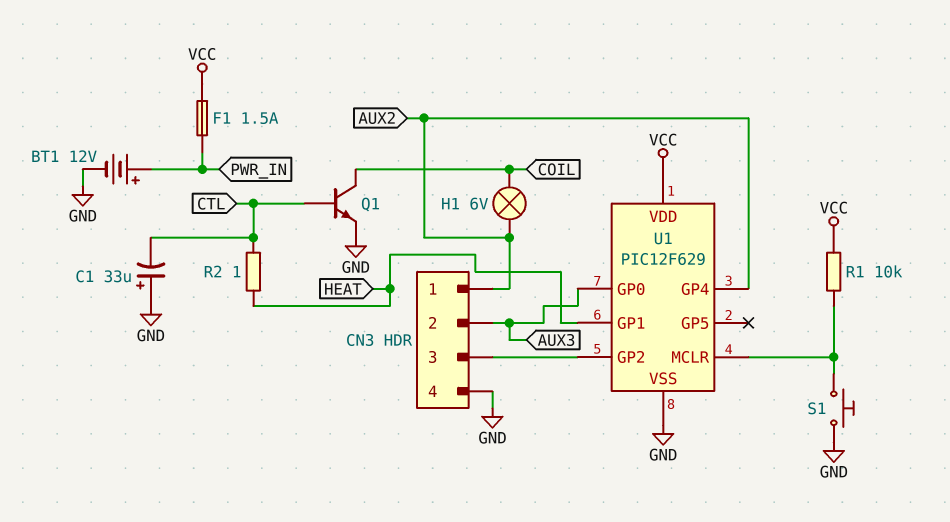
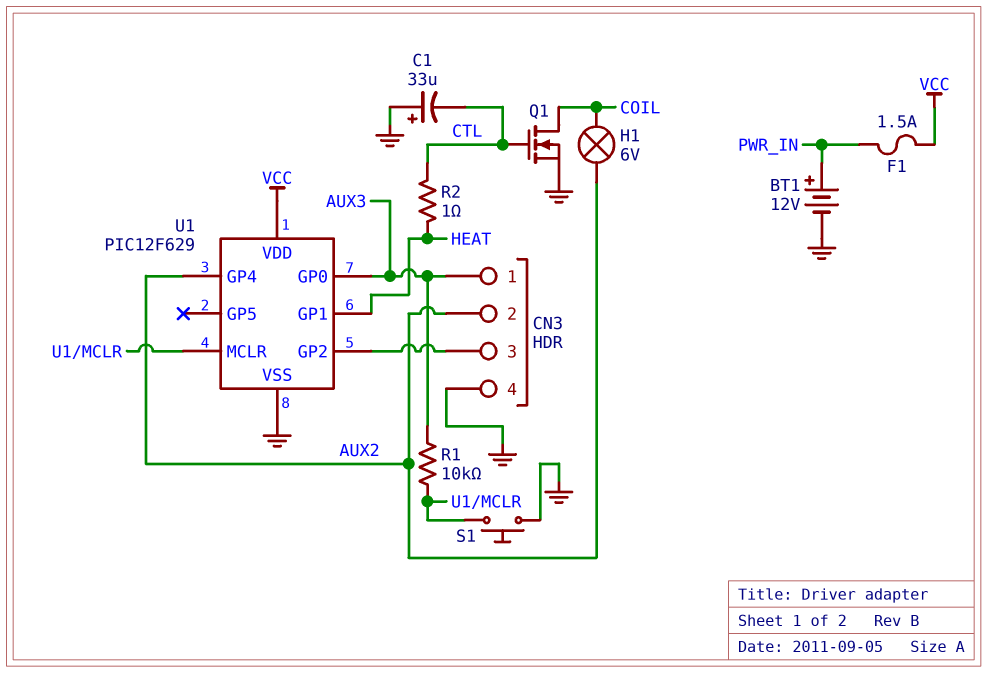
CN3 pin 1: AUX2 -> AUX3
CN3 pin 2: AUX3 -> AUX2
Q1: NPN (B CTL, C COIL, E GND) -> NMOS (G CTL, D COIL, S GND)
R1: 10k (U1/MCLR, VCC) -> 10k (AUX3, U1/MCLR)

